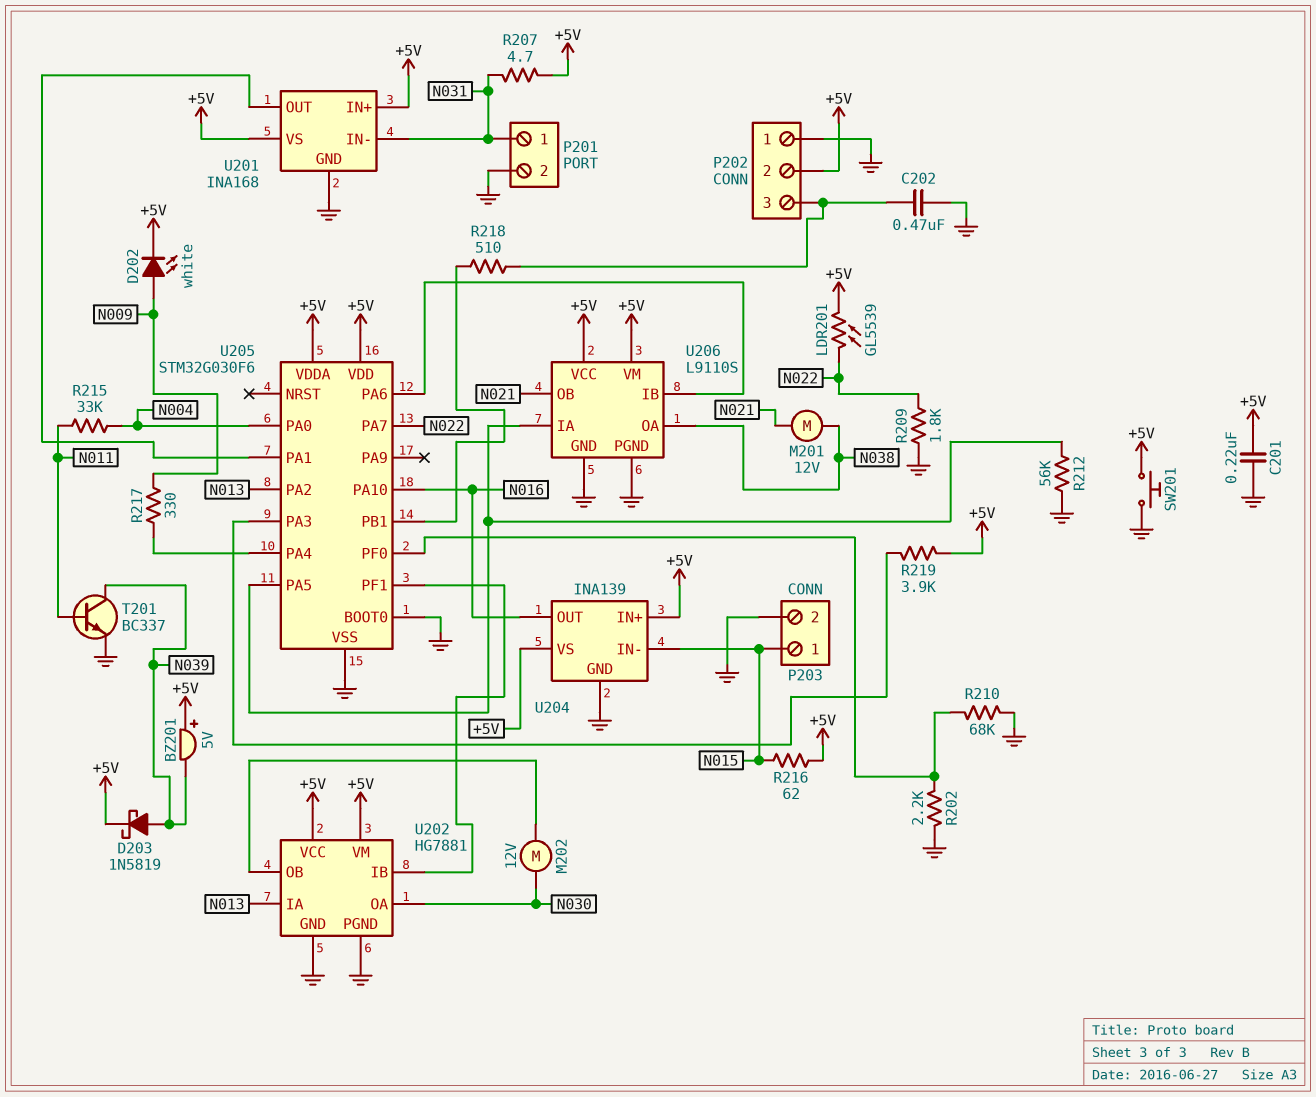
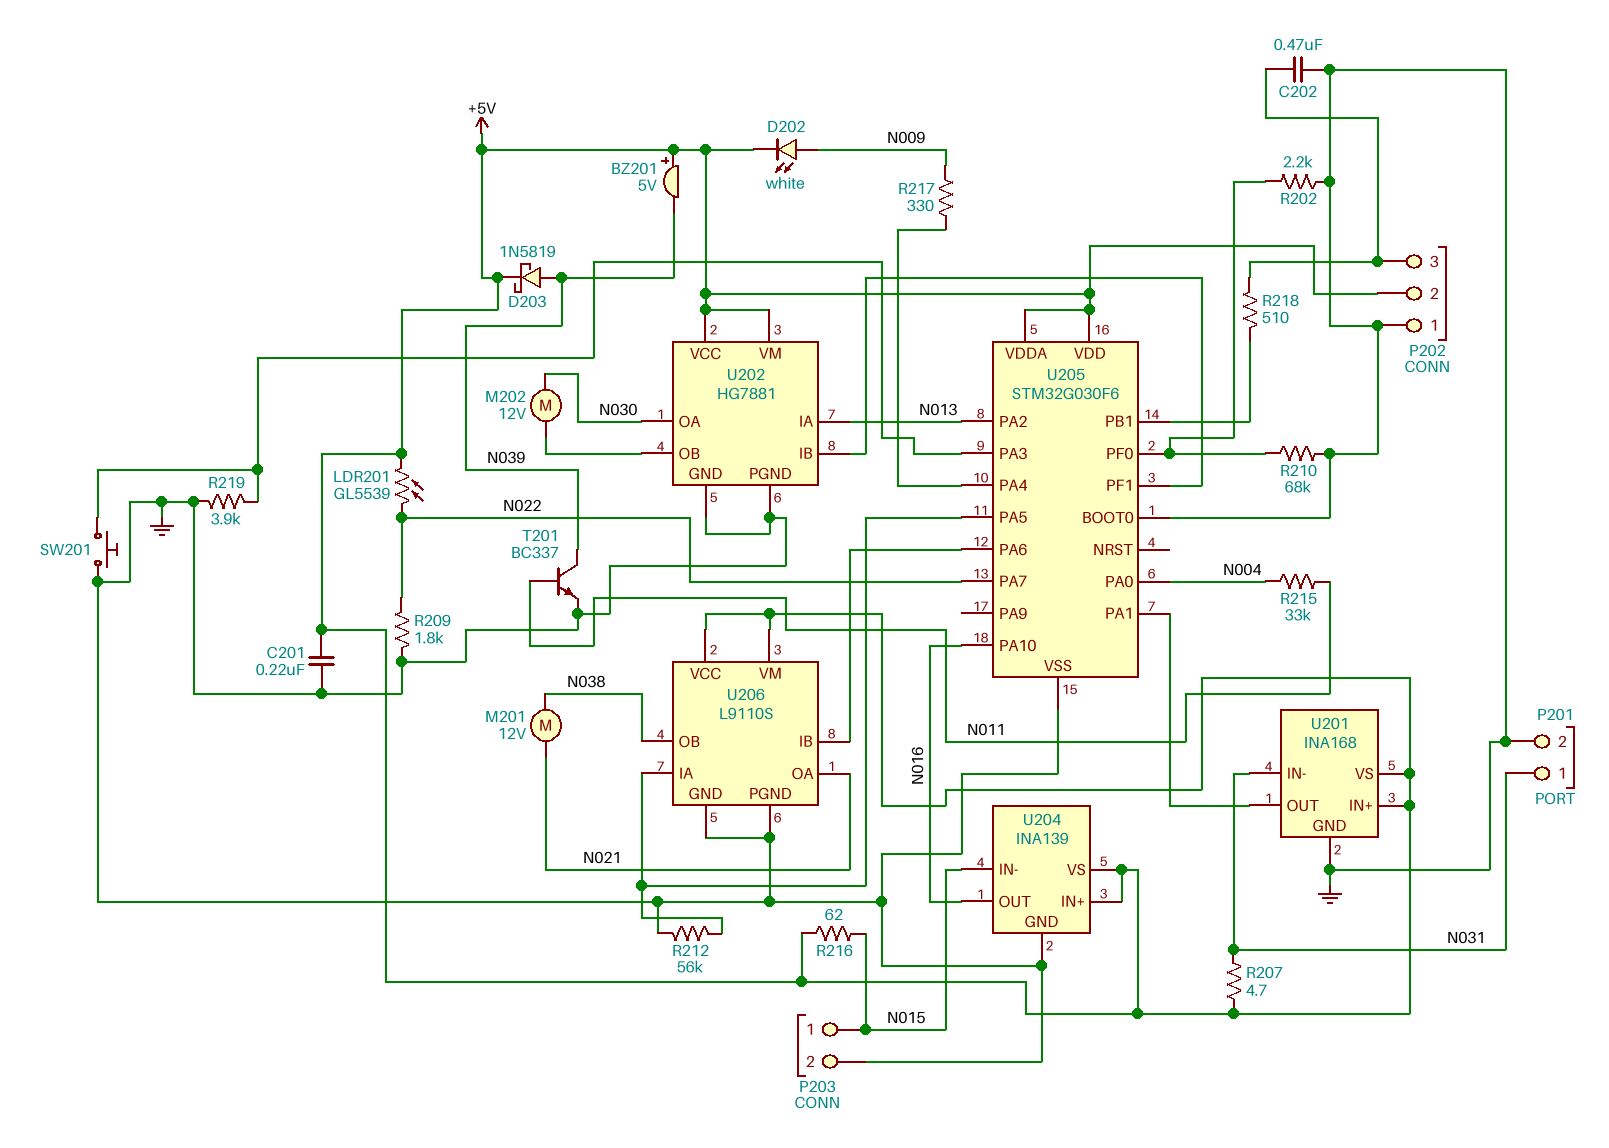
R219: 3.9k (+5V, U205/PA3) -> 3.9k (GND, U205/PA3)
SW201: button (+5V, GND) -> button (GND, U205/PA3)
U206 pin OA: N038 -> N021
U206 pin OB: N021 -> N038

